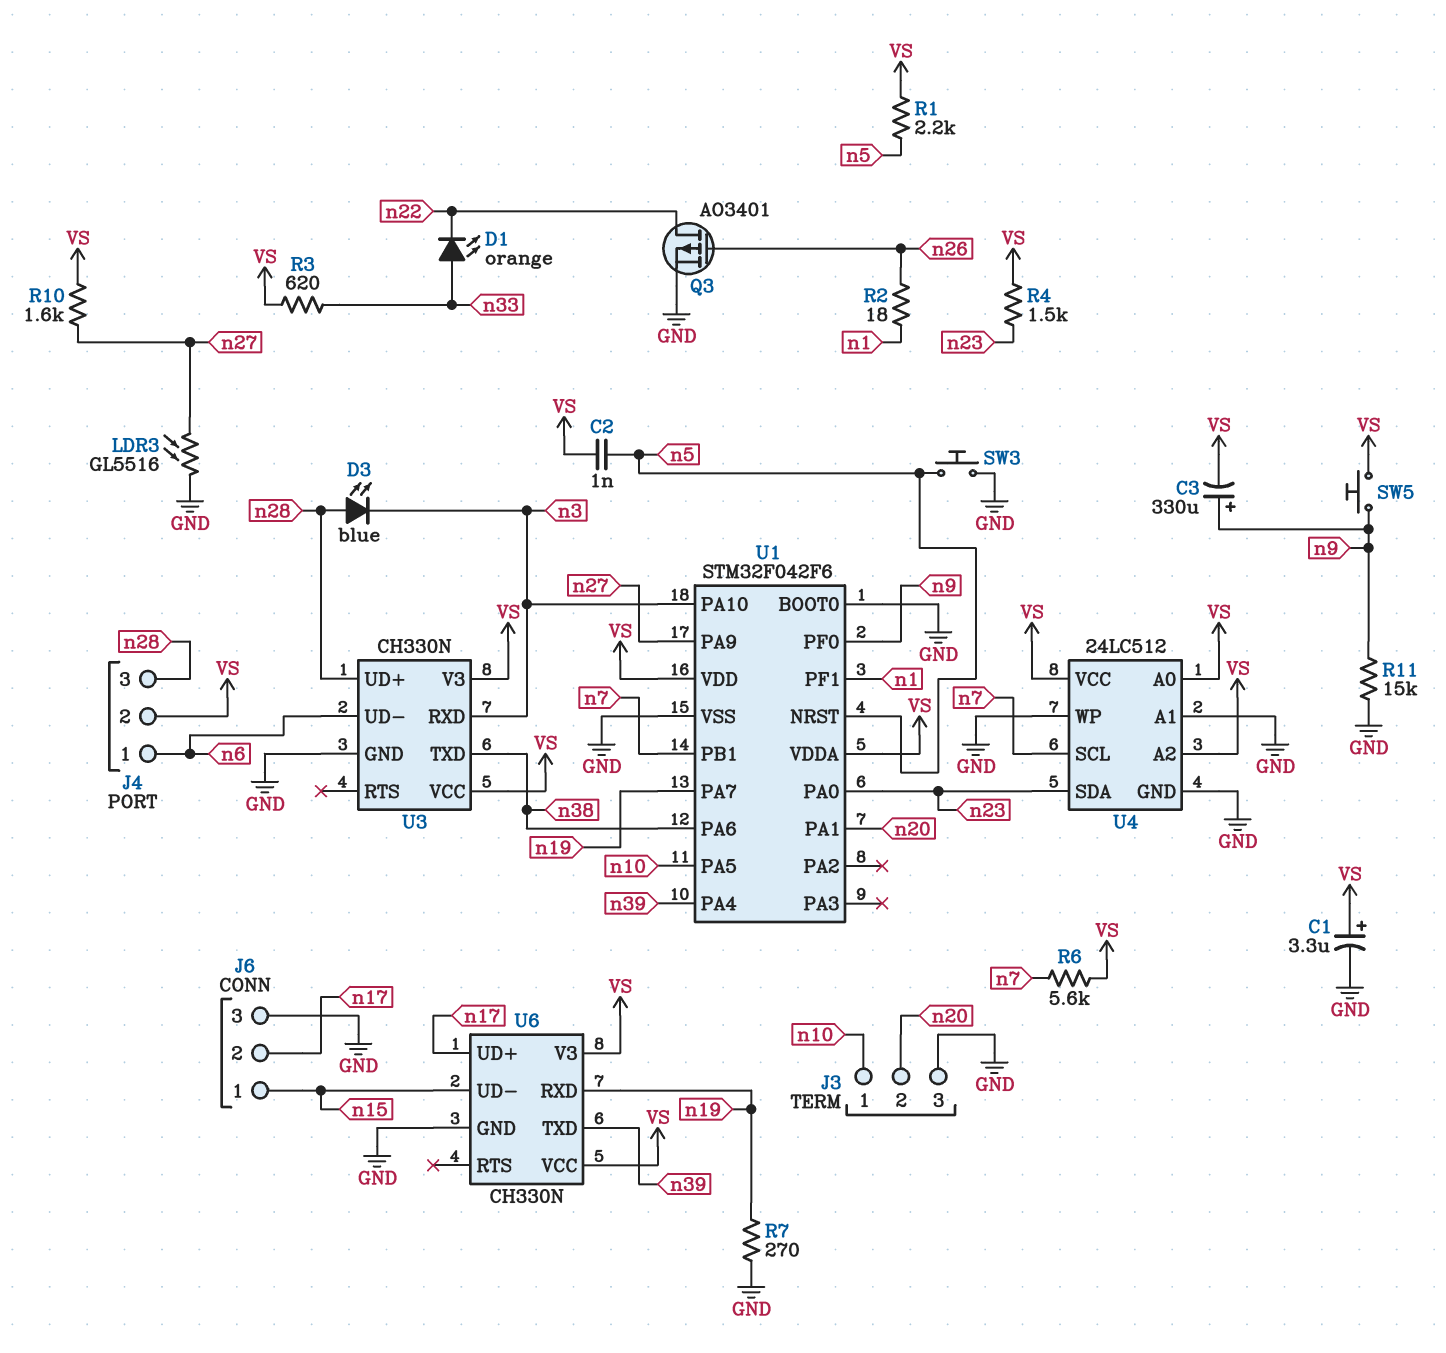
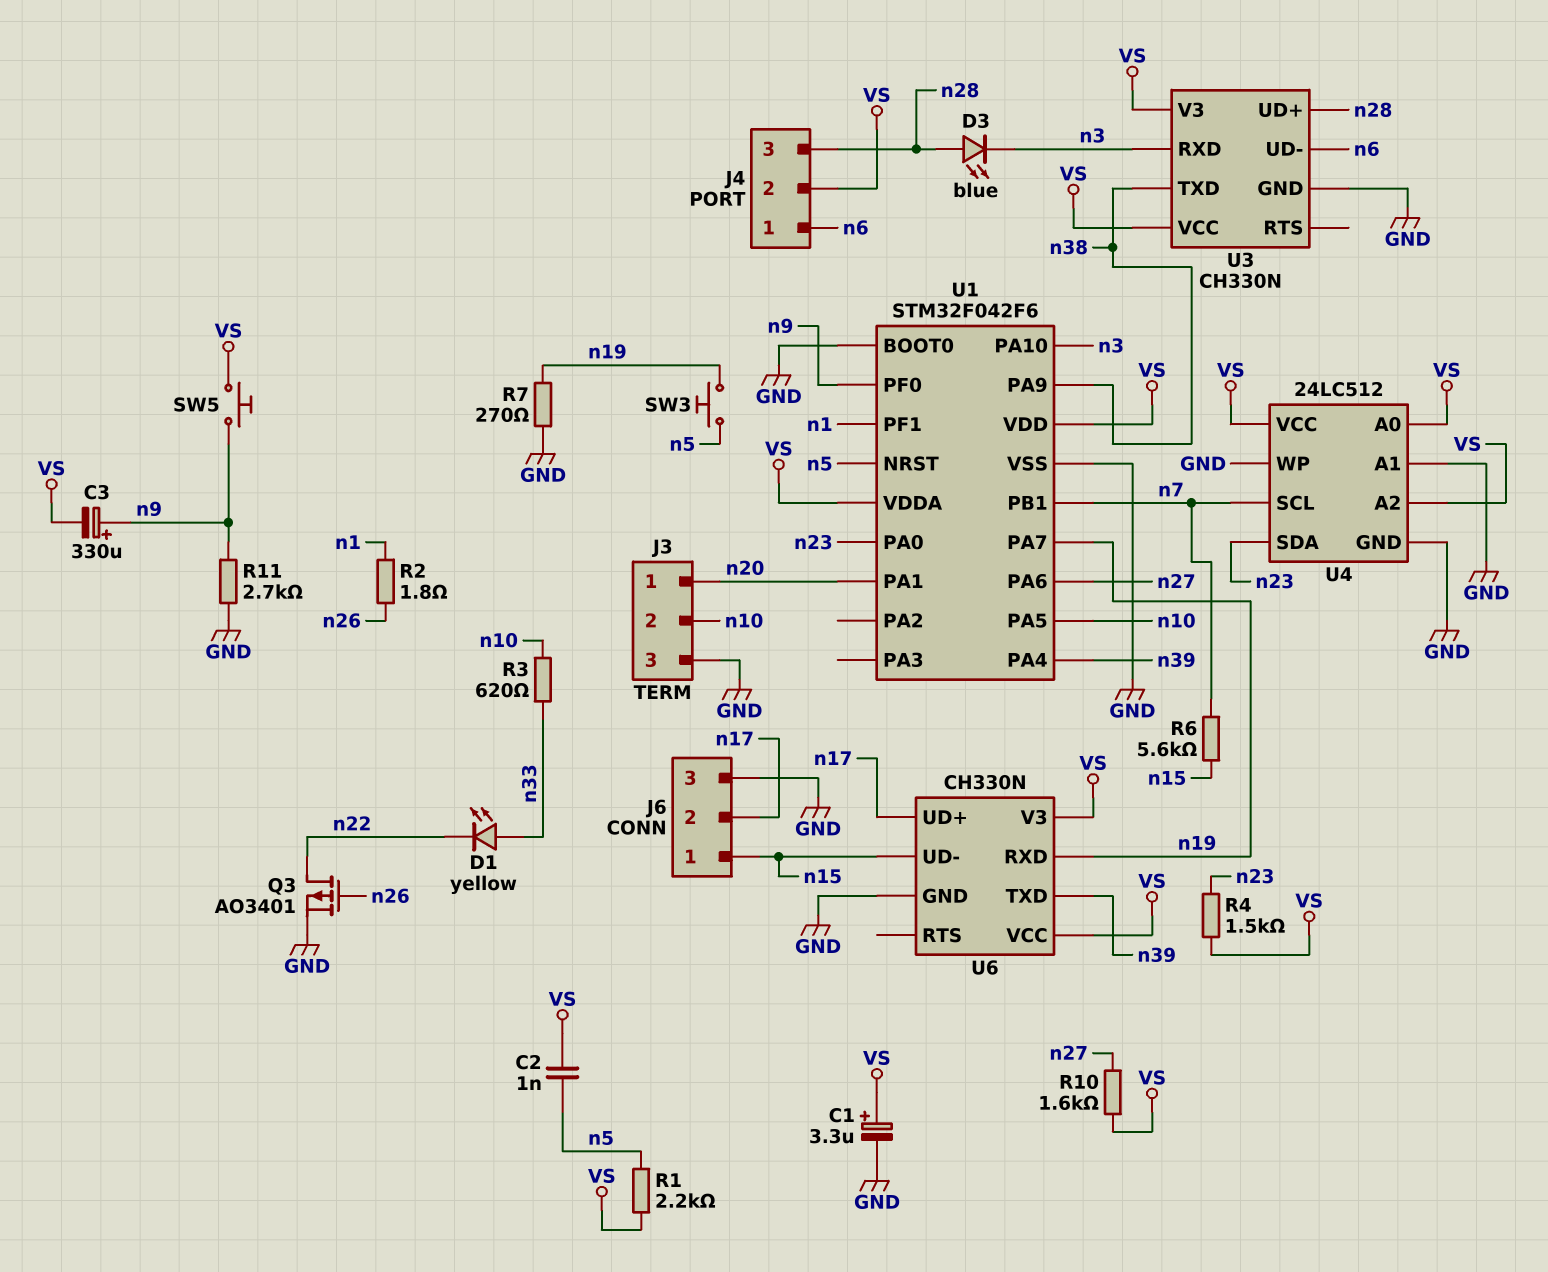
D1: LED orange (A n33, K n22) -> LED yellow (A n33, K n22)
J3 pin 1: n10 -> n20
J3 pin 2: n20 -> n10
LDR3: GL5516 (GND, n27) -> none
R2: 18 (n1, n26) -> 1.8 (n1, n26)
R3: 620 (VS, n33) -> 620 (n10, n33)
R6: 5.6k (VS, n7) -> 5.6k (n7, n15)
R11: 15k (GND, n9) -> 2.7k (GND, n9)
SW3: button (GND, n5) -> button (n5, n19)
U1 pin PA6: n38 -> n27
U1 pin PA9: n27 -> n38

